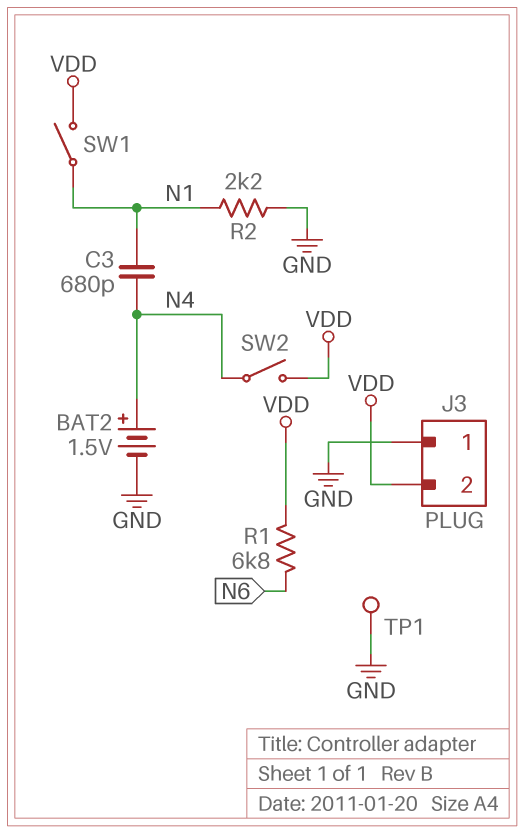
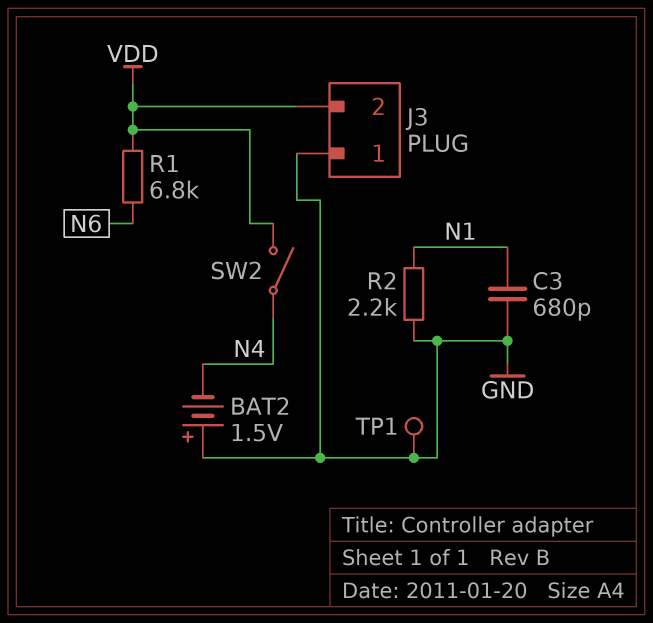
BAT2: 1.5V (plus N4, minus GND) -> 1.5V (plus GND, minus N4)
C3: 680pF (N1, N4) -> 680pF (GND, N1)
SW1: switch (N1, VDD) -> none

